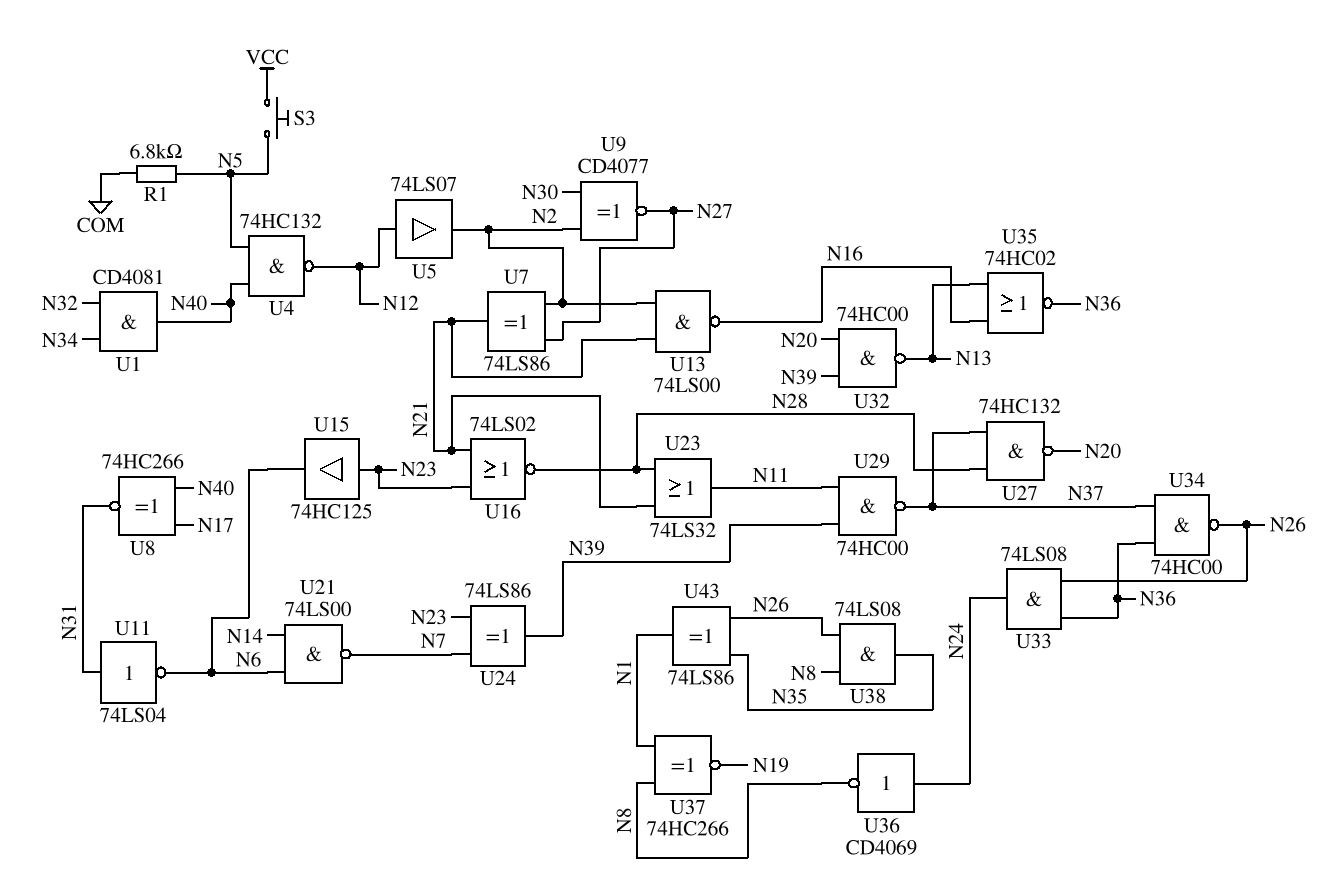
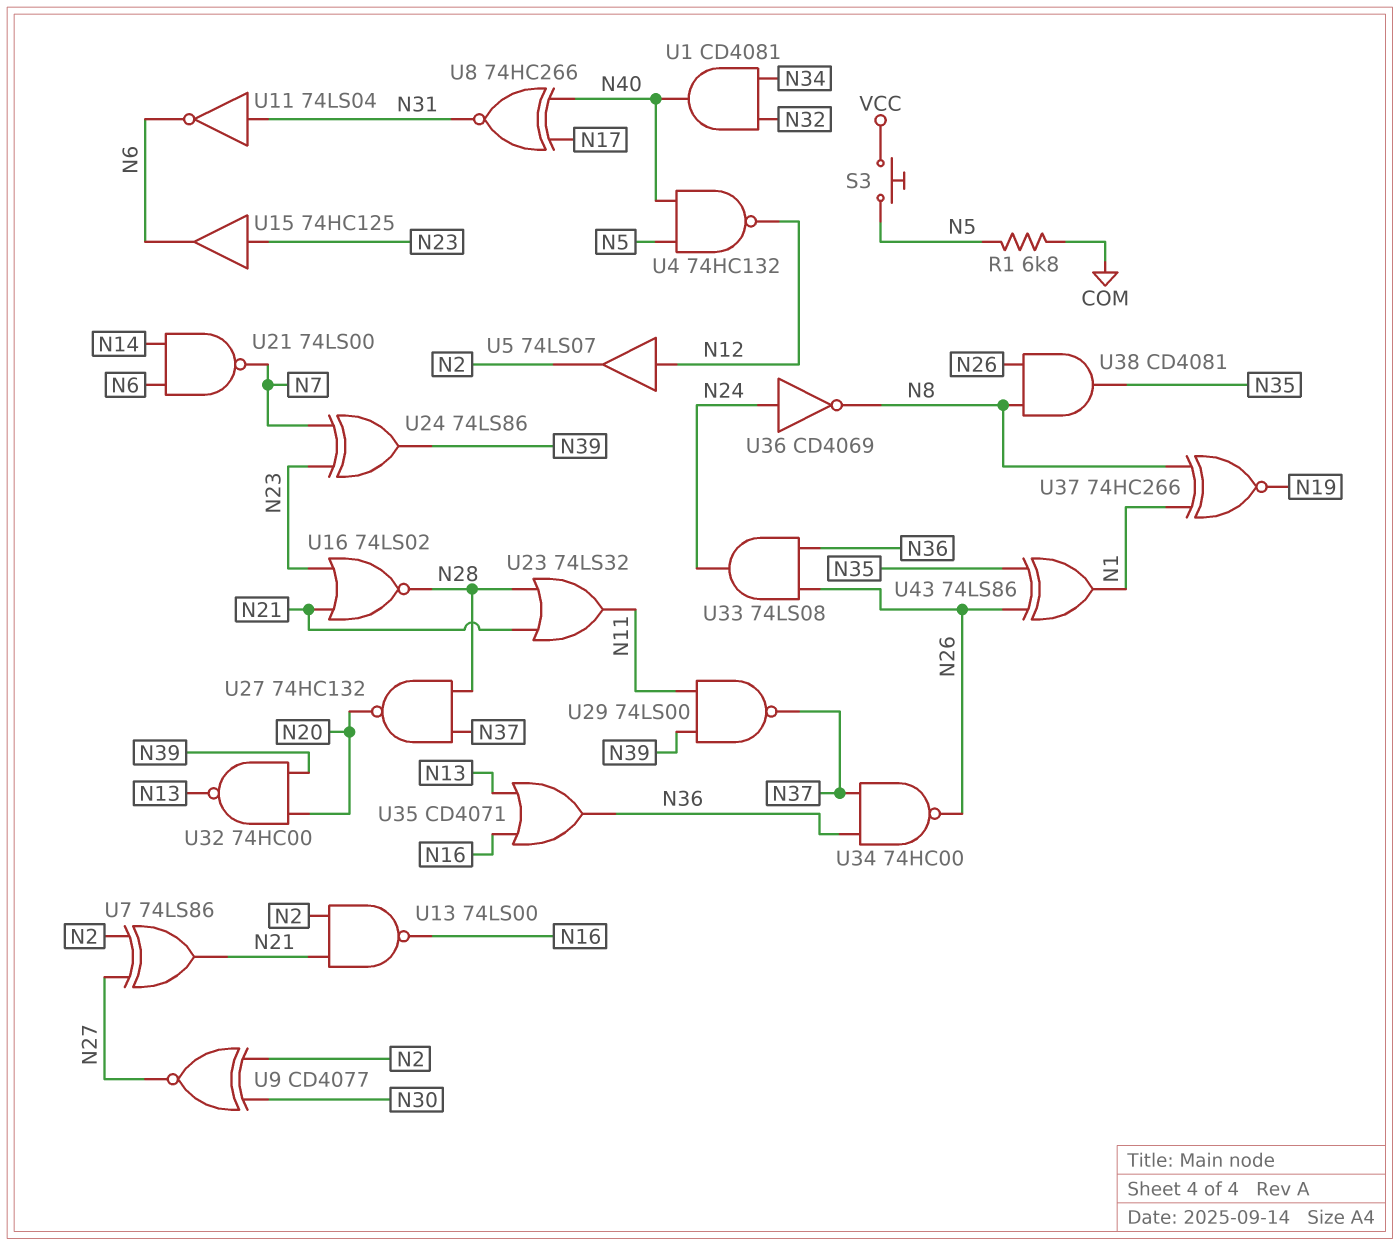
U29: NAND 74HC00 (in N11, in N39, out N37) -> NAND 74LS00 (in N11, in N39, out N37)
U35: NOR 74HC02 (in N13, in N16, out N36) -> OR CD4071 (in N13, in N16, out N36)
U38: AND 74LS08 (in N8, in N26, out N35) -> AND CD4081 (in N8, in N26, out N35)

